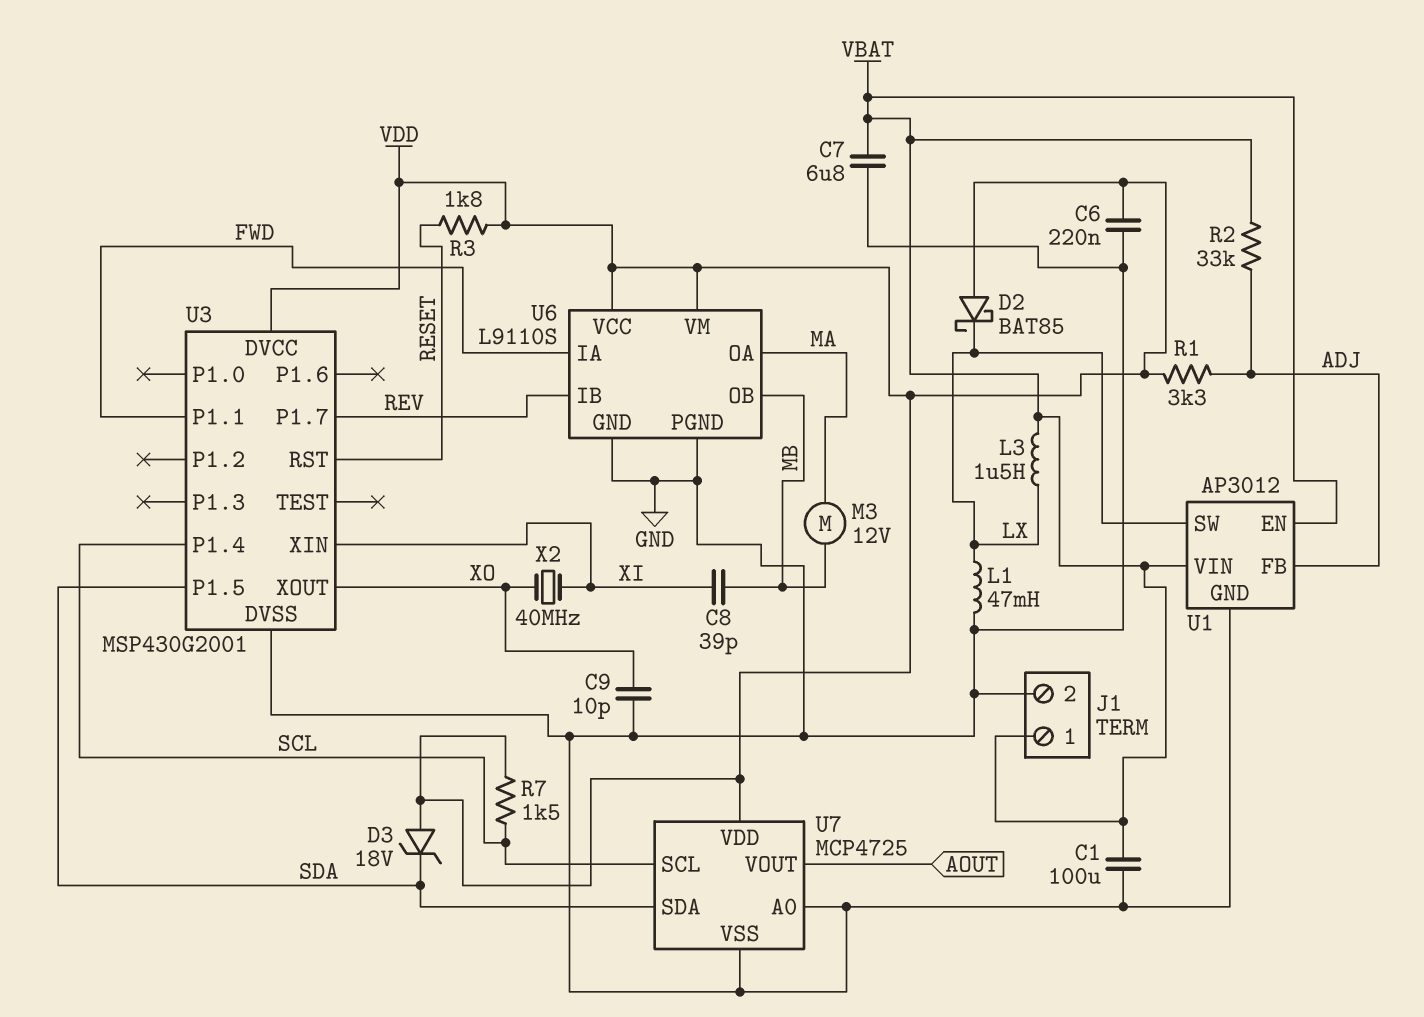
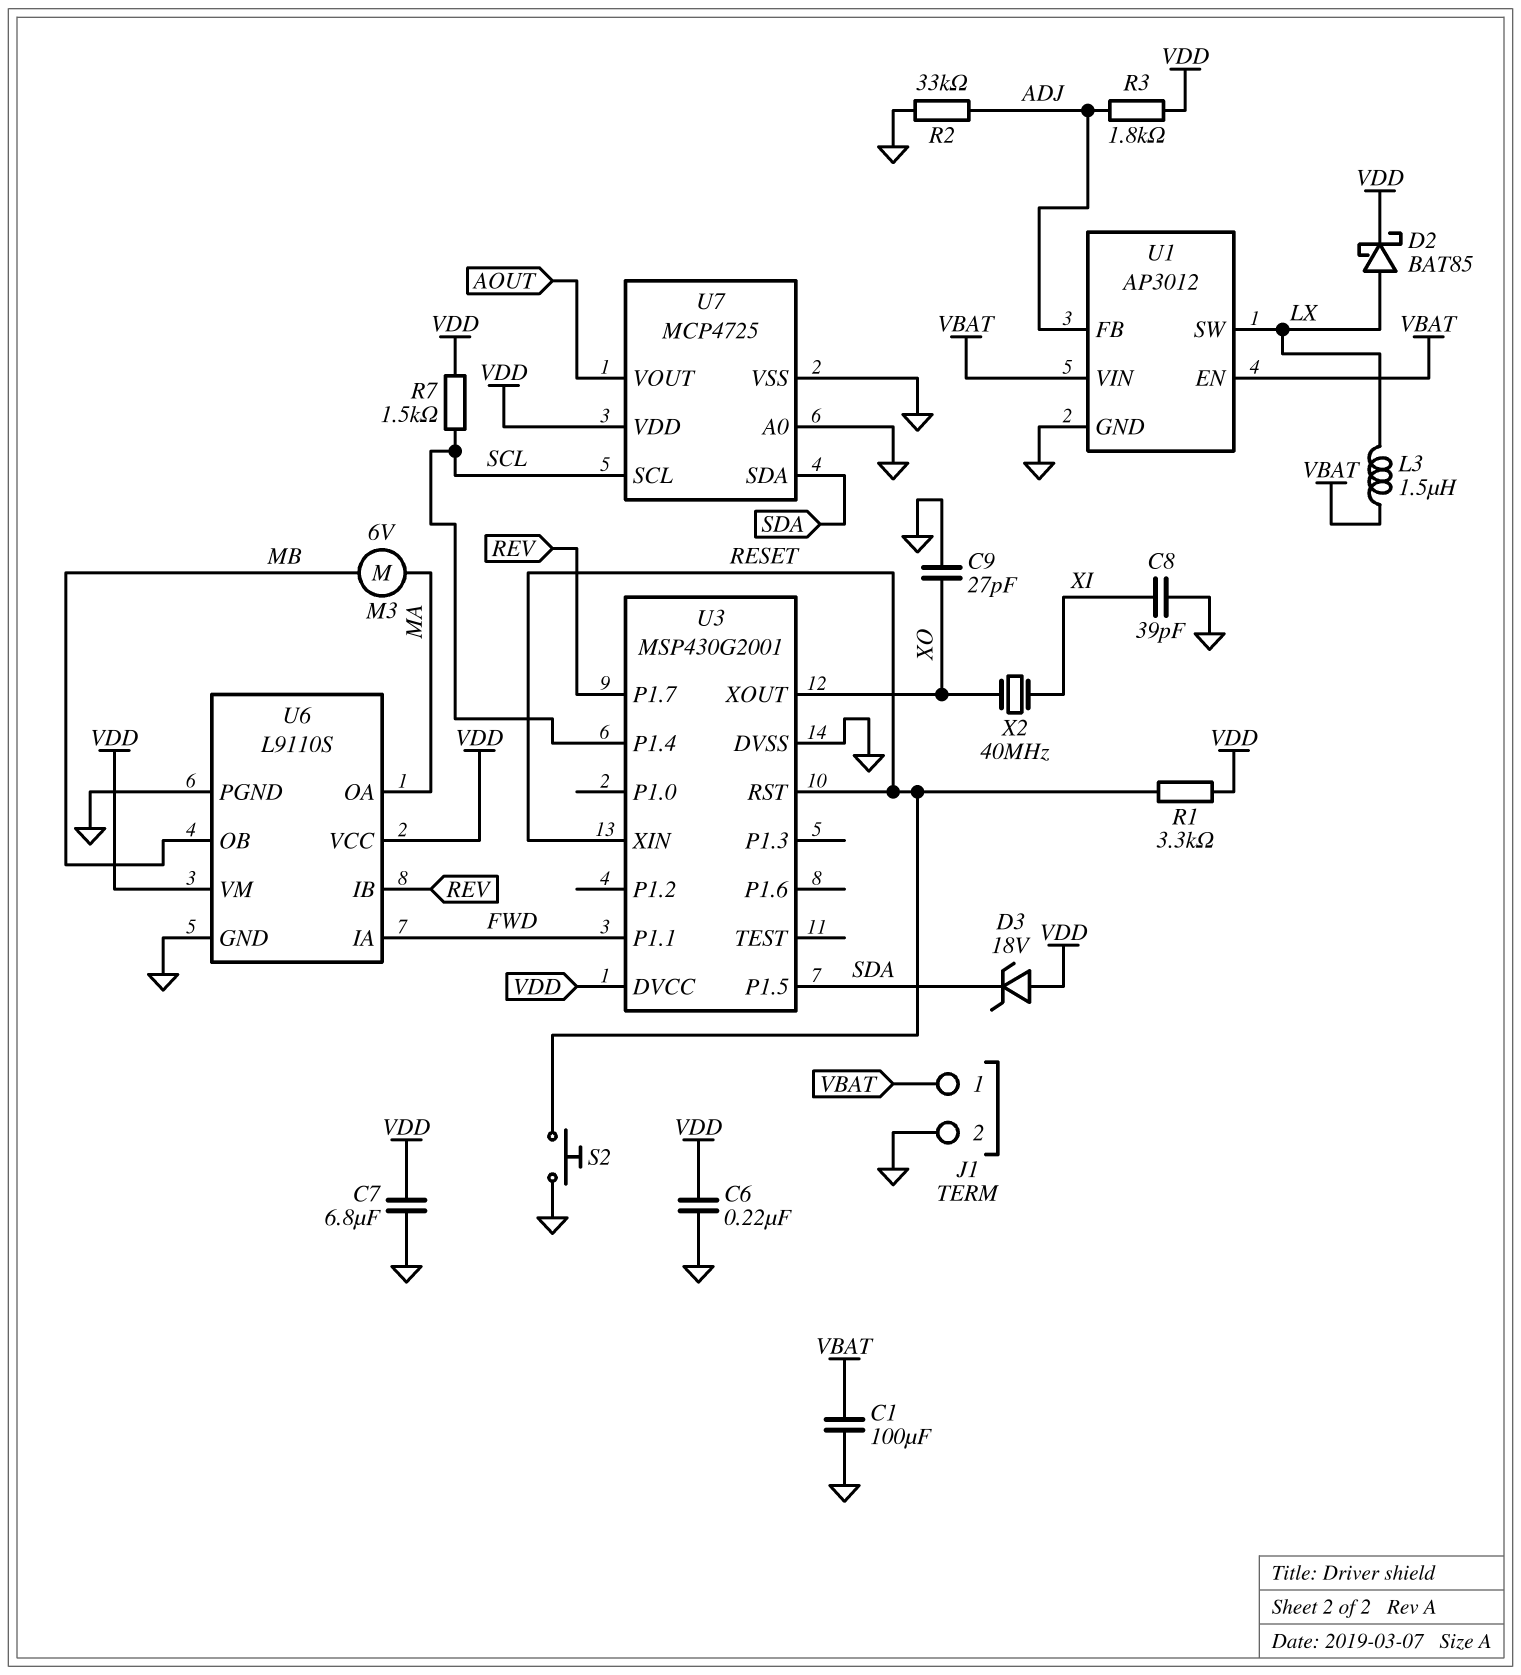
C7: 6.8uF (GND, VBAT) -> 6.8uF (GND, VDD)
C8: 39pF (MB, XI) -> 39pF (GND, XI)
C9: 10pF (GND, XO) -> 27pF (GND, XO)
D2: schottky BAT85 (A VDD, K LX) -> schottky BAT85 (A LX, K VDD)
L1: 47mH (GND, LX) -> none
M3: motor 12V (MA, MB) -> motor 6V (MA, MB)
R1: 3.3k (ADJ, VDD) -> 3.3k (RESET, VDD)
R2: 33k (ADJ, VBAT) -> 33k (ADJ, GND)
R3: 1.8k (RESET, VDD) -> 1.8k (ADJ, VDD)
S2: none -> button (GND, RESET)
U3 pin XIN: XI -> RESET

